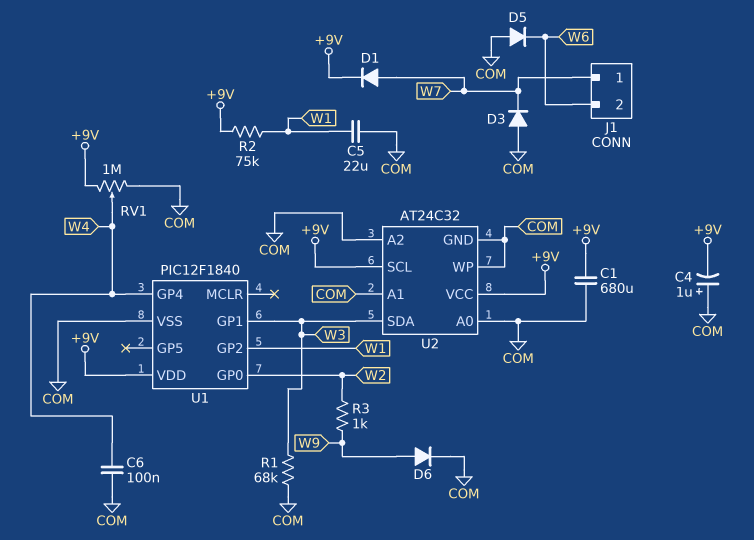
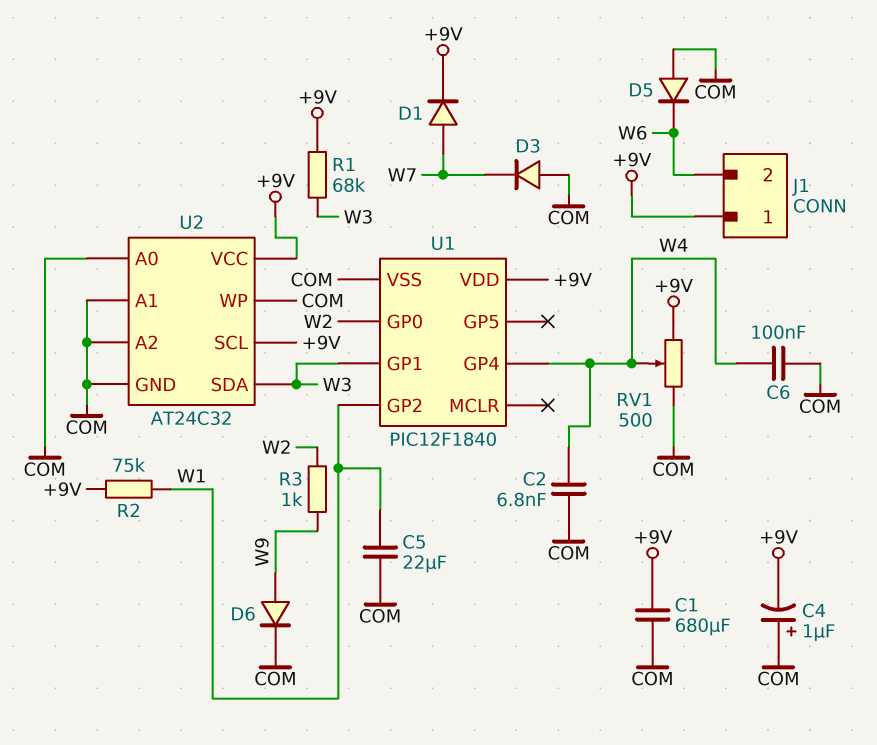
C2: none -> 6.8nF (COM, W4)
J1 pin 1: W7 -> +9V
R1: 68k (COM, W3) -> 68k (+9V, W3)
RV1: 1M (+9V, COM, wiper W4) -> 500 (+9V, COM, wiper W4)

